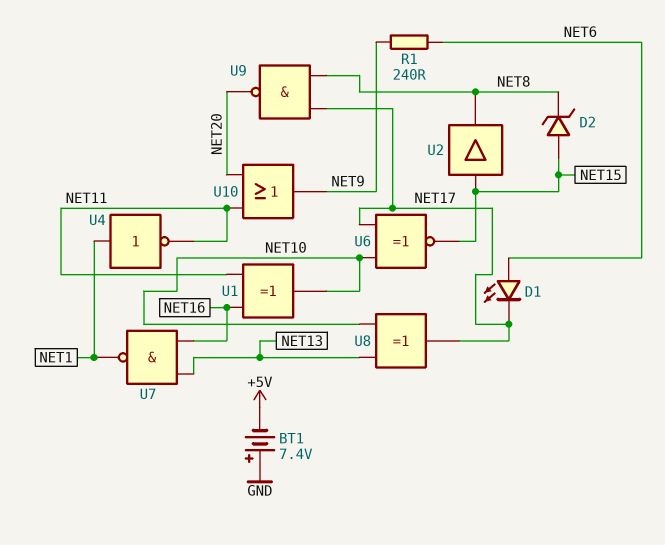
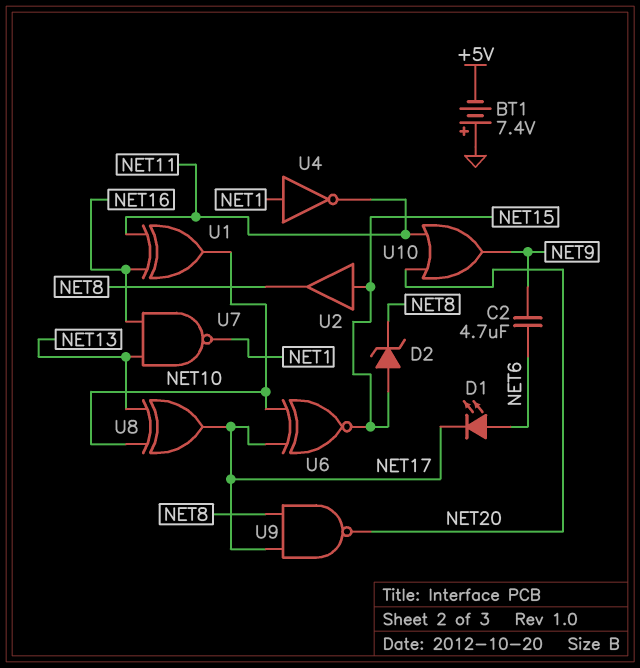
C2: none -> 4.7uF (NET6, NET9)
R1: 240 (NET6, NET9) -> none

